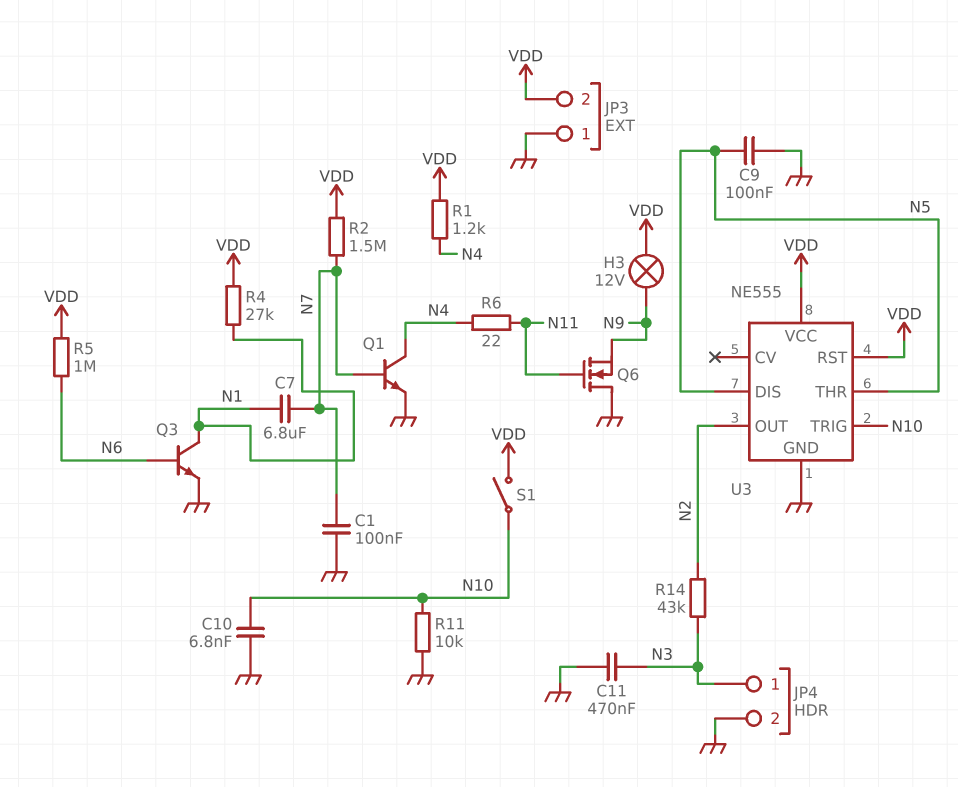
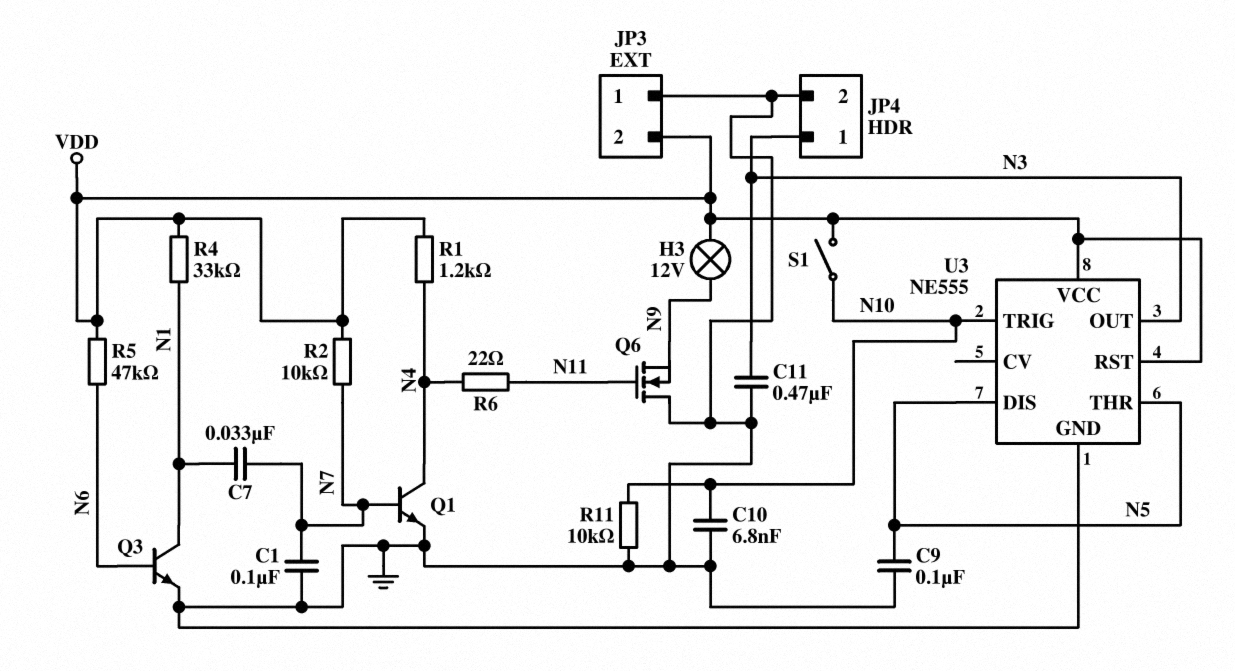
C7: 6.8uF (N1, N7) -> 33nF (N1, N7)
R2: 1.5M (N7, VDD) -> 10k (N7, VDD)
R4: 27k (N1, VDD) -> 33k (N1, VDD)
R5: 1M (N6, VDD) -> 47k (N6, VDD)
R14: 43k (N2, N3) -> none
U3 pin OUT: N2 -> N3

